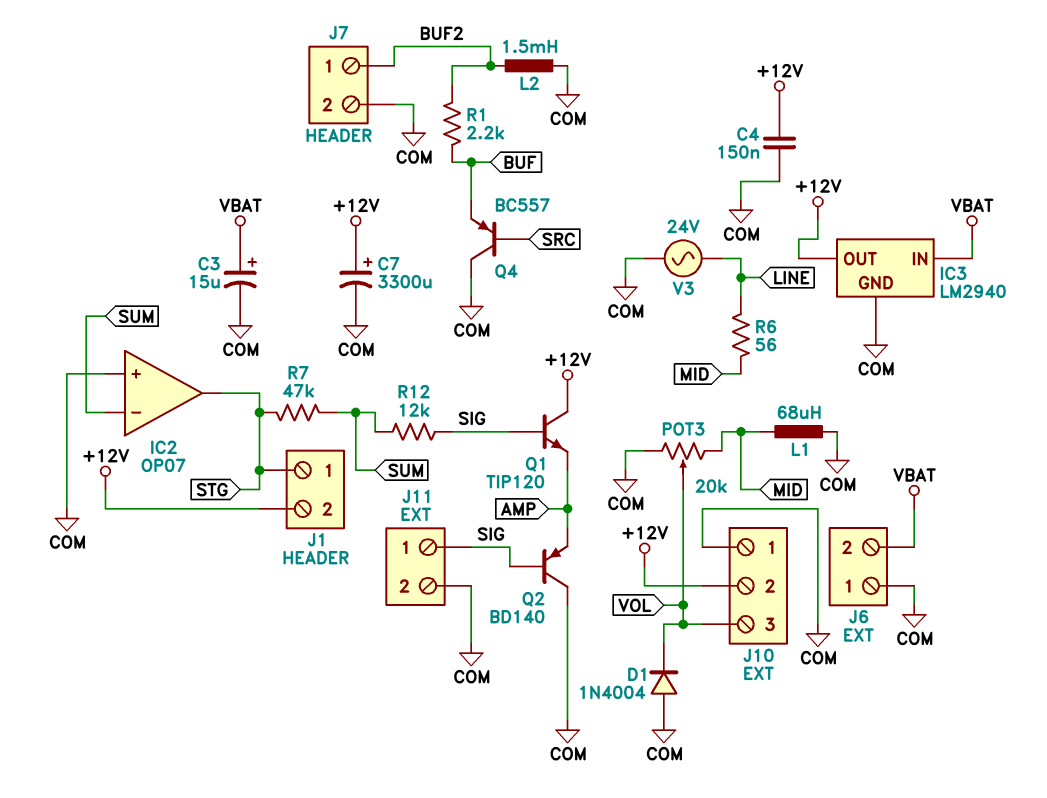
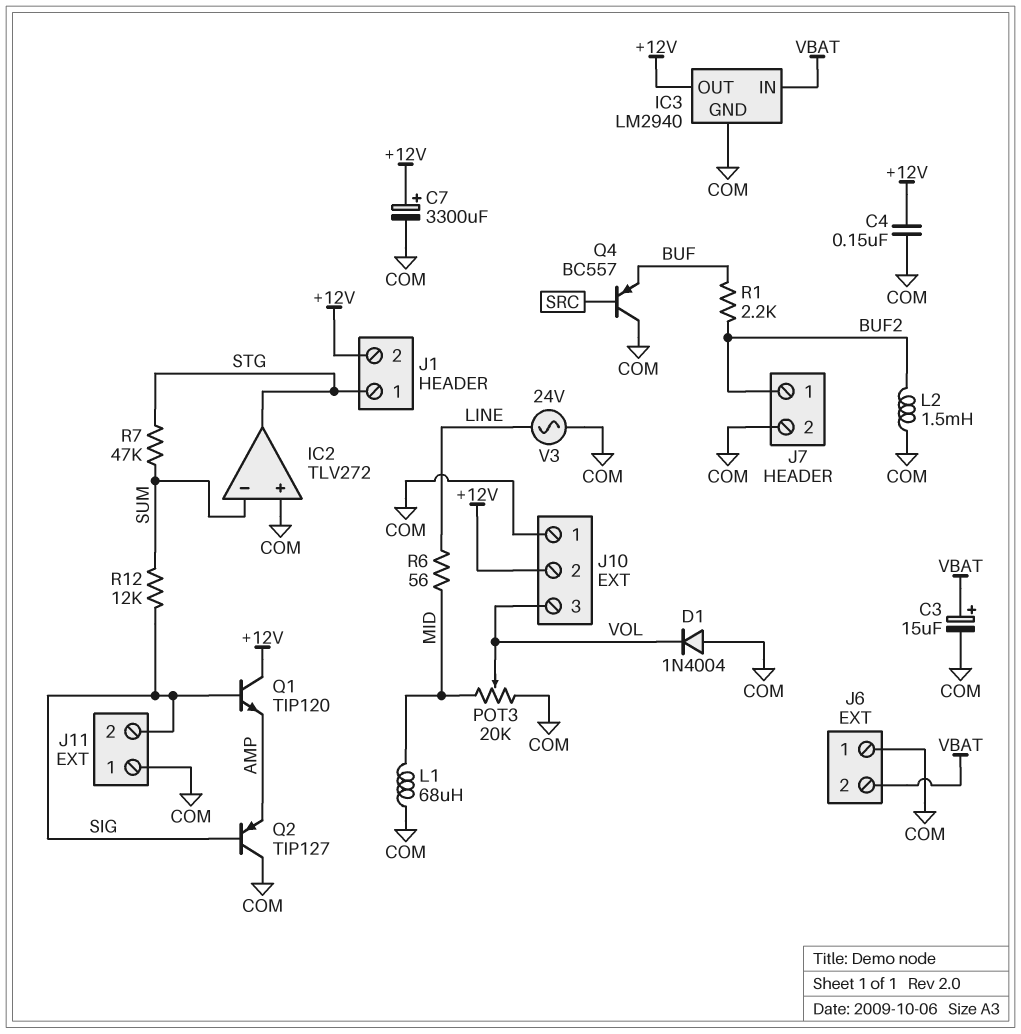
IC2: OP07 -> TLV272
J11 pin 1: SIG -> COM
J11 pin 2: COM -> SIG
Q2: PNP BD140 (B SIG, C COM, E AMP) -> PNP TIP127 (B SIG, C COM, E AMP)

